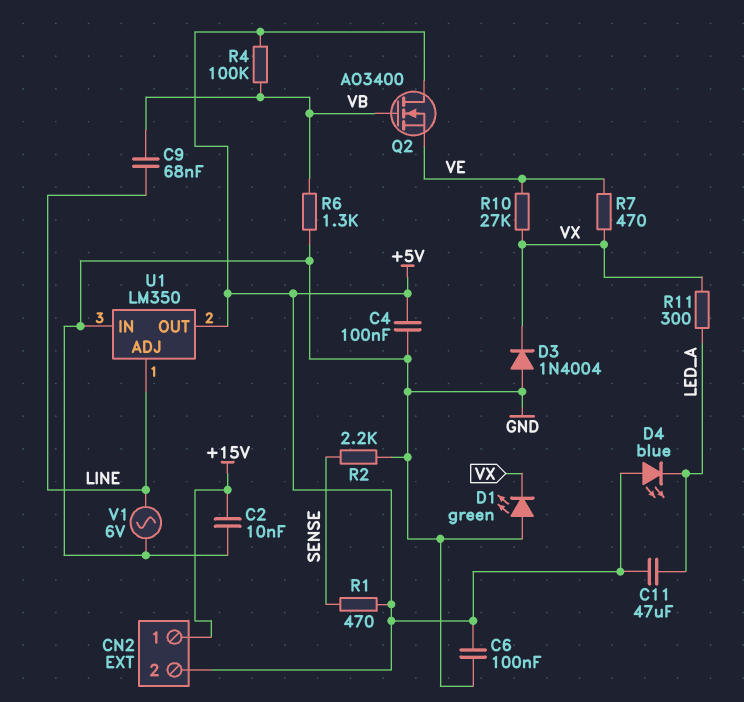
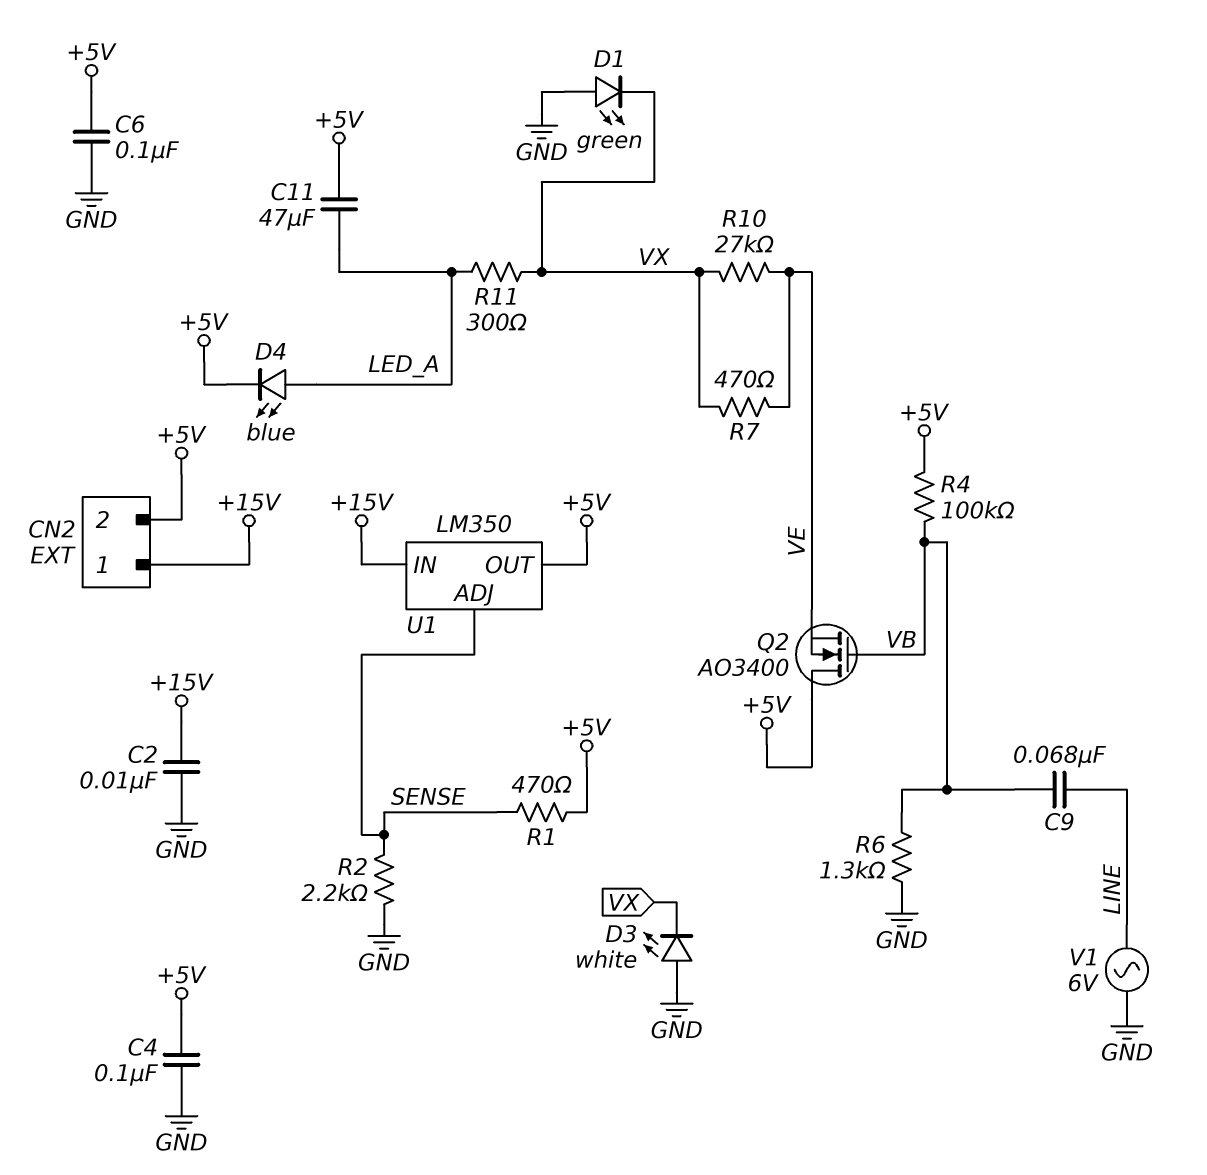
D3: diode 1N4004 (A GND, K VX) -> LED white (A GND, K VX)
D4: LED blue (A +5V, K LED_A) -> LED blue (A LED_A, K +5V)
U1 pin ADJ: LINE -> SENSE
U1 pin IN: GND -> +15V

